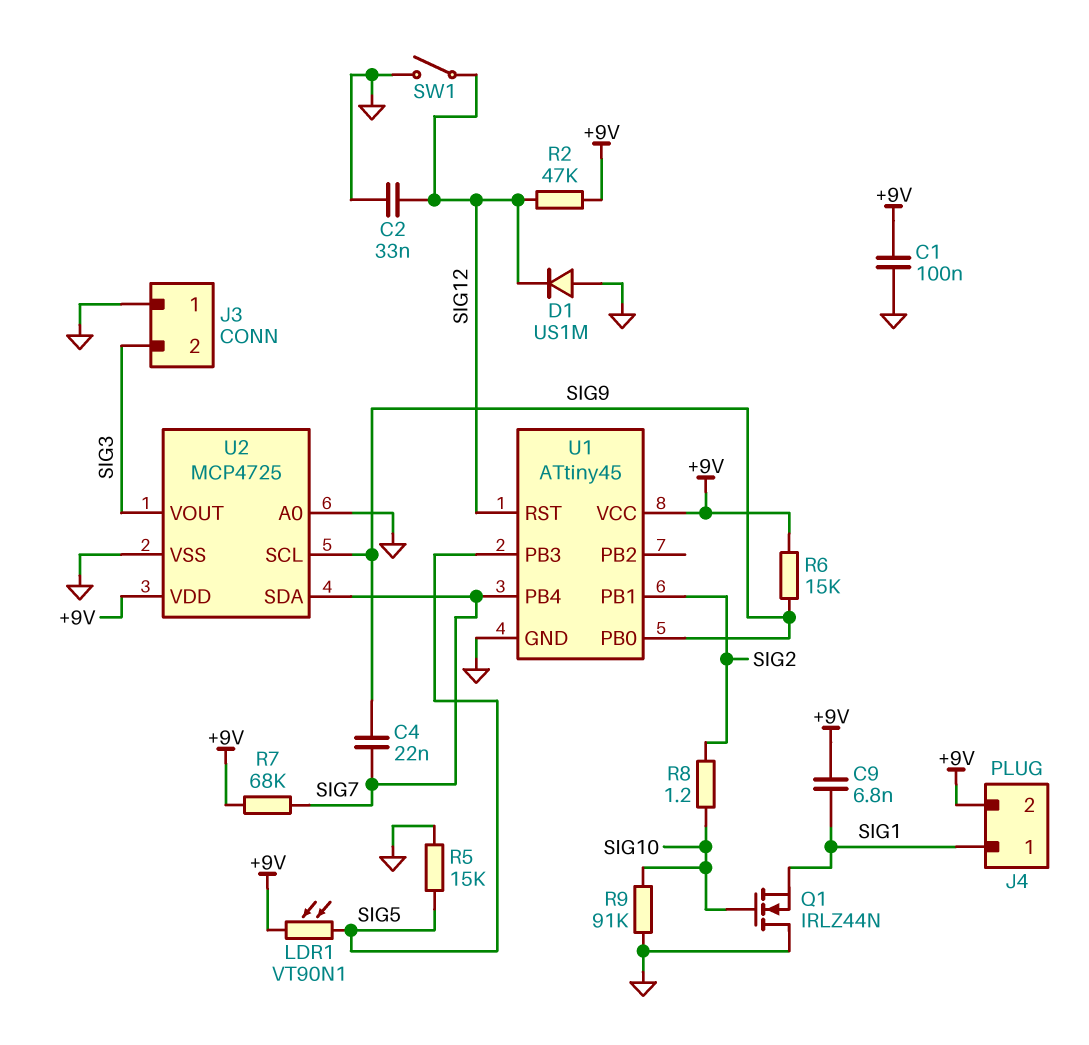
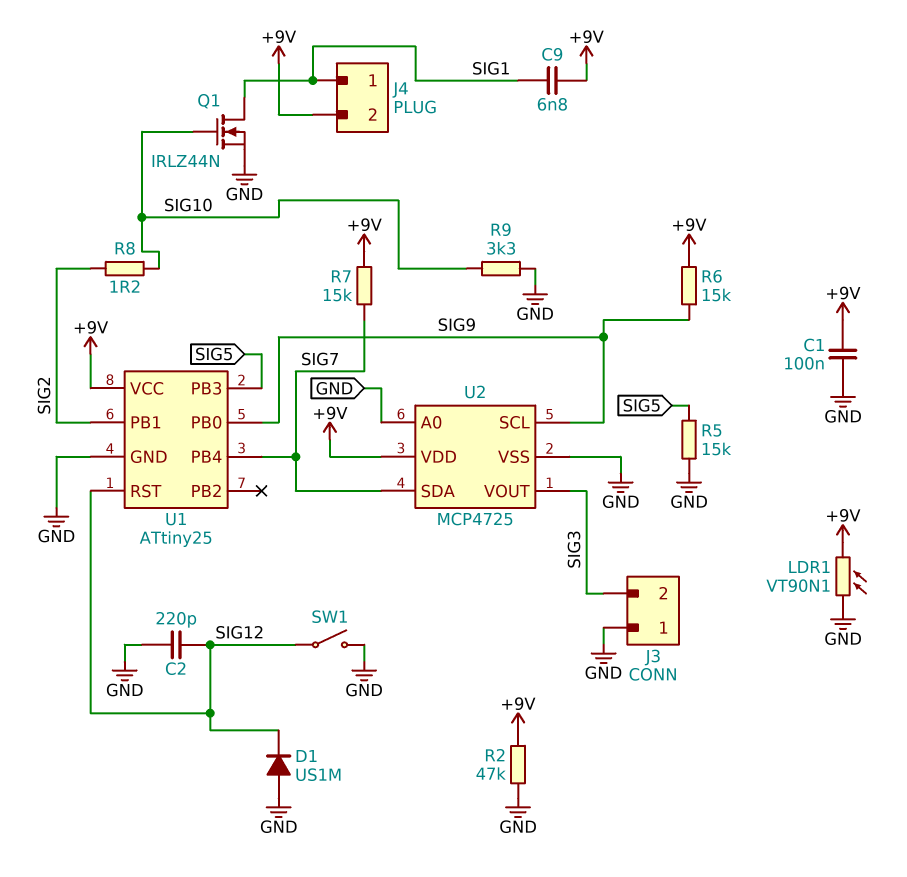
C2: 33nF (GND, SIG12) -> 220pF (GND, SIG12)
C4: 22nF (SIG7, SIG9) -> none
LDR1: VT90N1 (+9V, SIG5) -> VT90N1 (+9V, GND)
Q1: NMOS IRLZ44N (G SIG10, D GND, S SIG1) -> NMOS IRLZ44N (G SIG10, D SIG1, S GND)
R2: 47k (+9V, SIG12) -> 47k (+9V, GND)
R7: 68k (+9V, SIG7) -> 15k (+9V, SIG7)
R9: 91k (GND, SIG10) -> 3.3k (GND, SIG10)
U1: ATtiny45 -> ATtiny25

